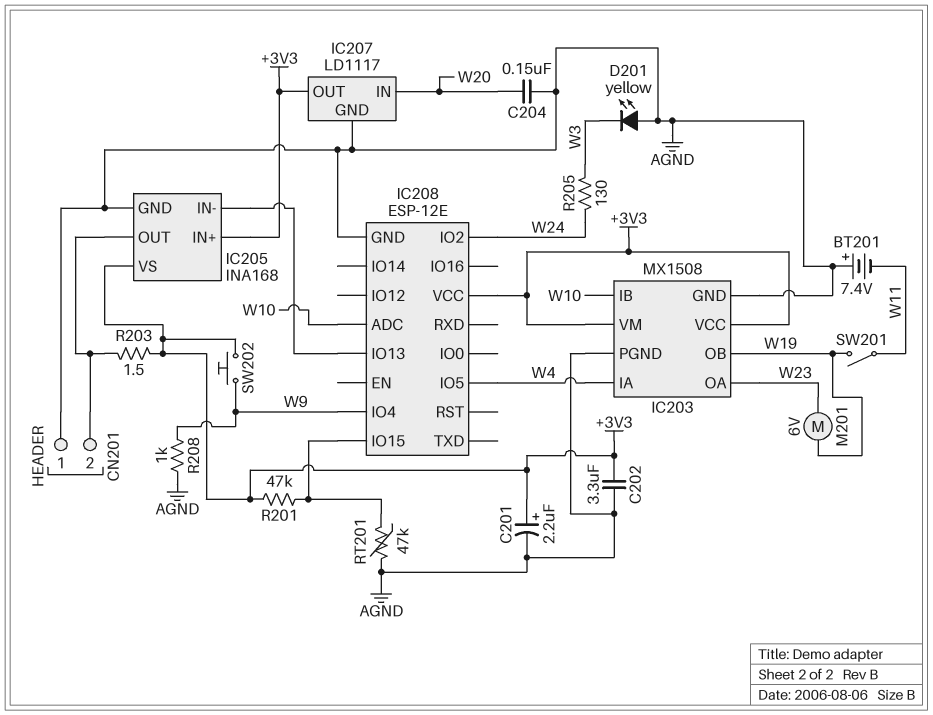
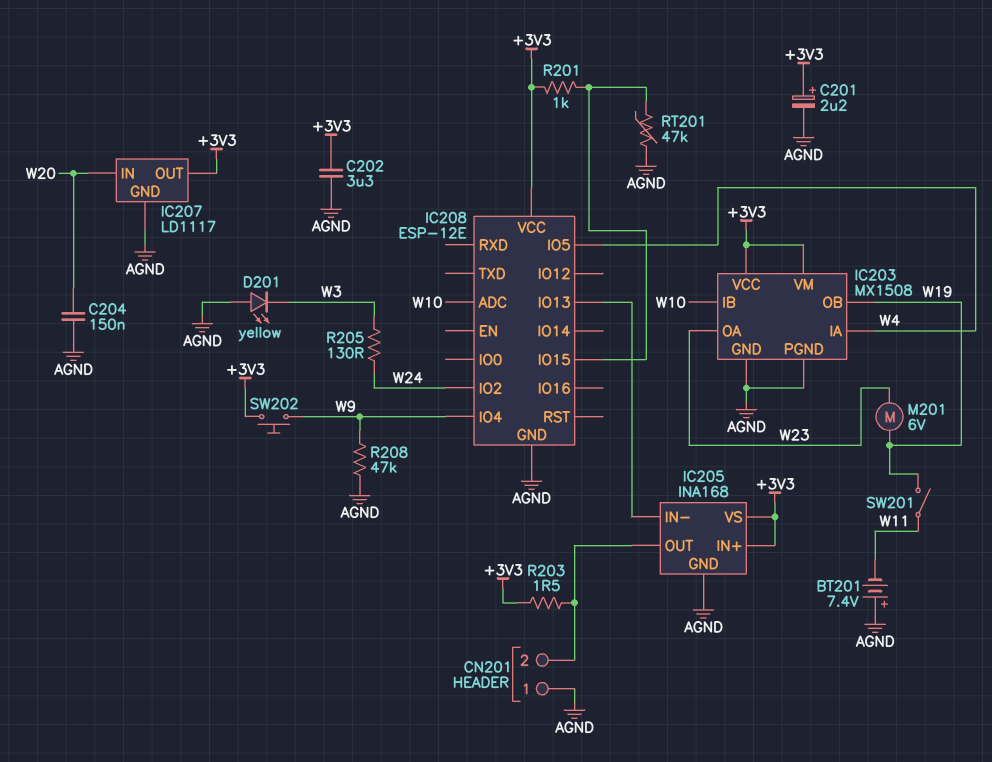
R201: 47k (+3V3, IC208/IO15) -> 1k (+3V3, IC208/IO15)
R208: 1k (AGND, W9) -> 47k (AGND, W9)

